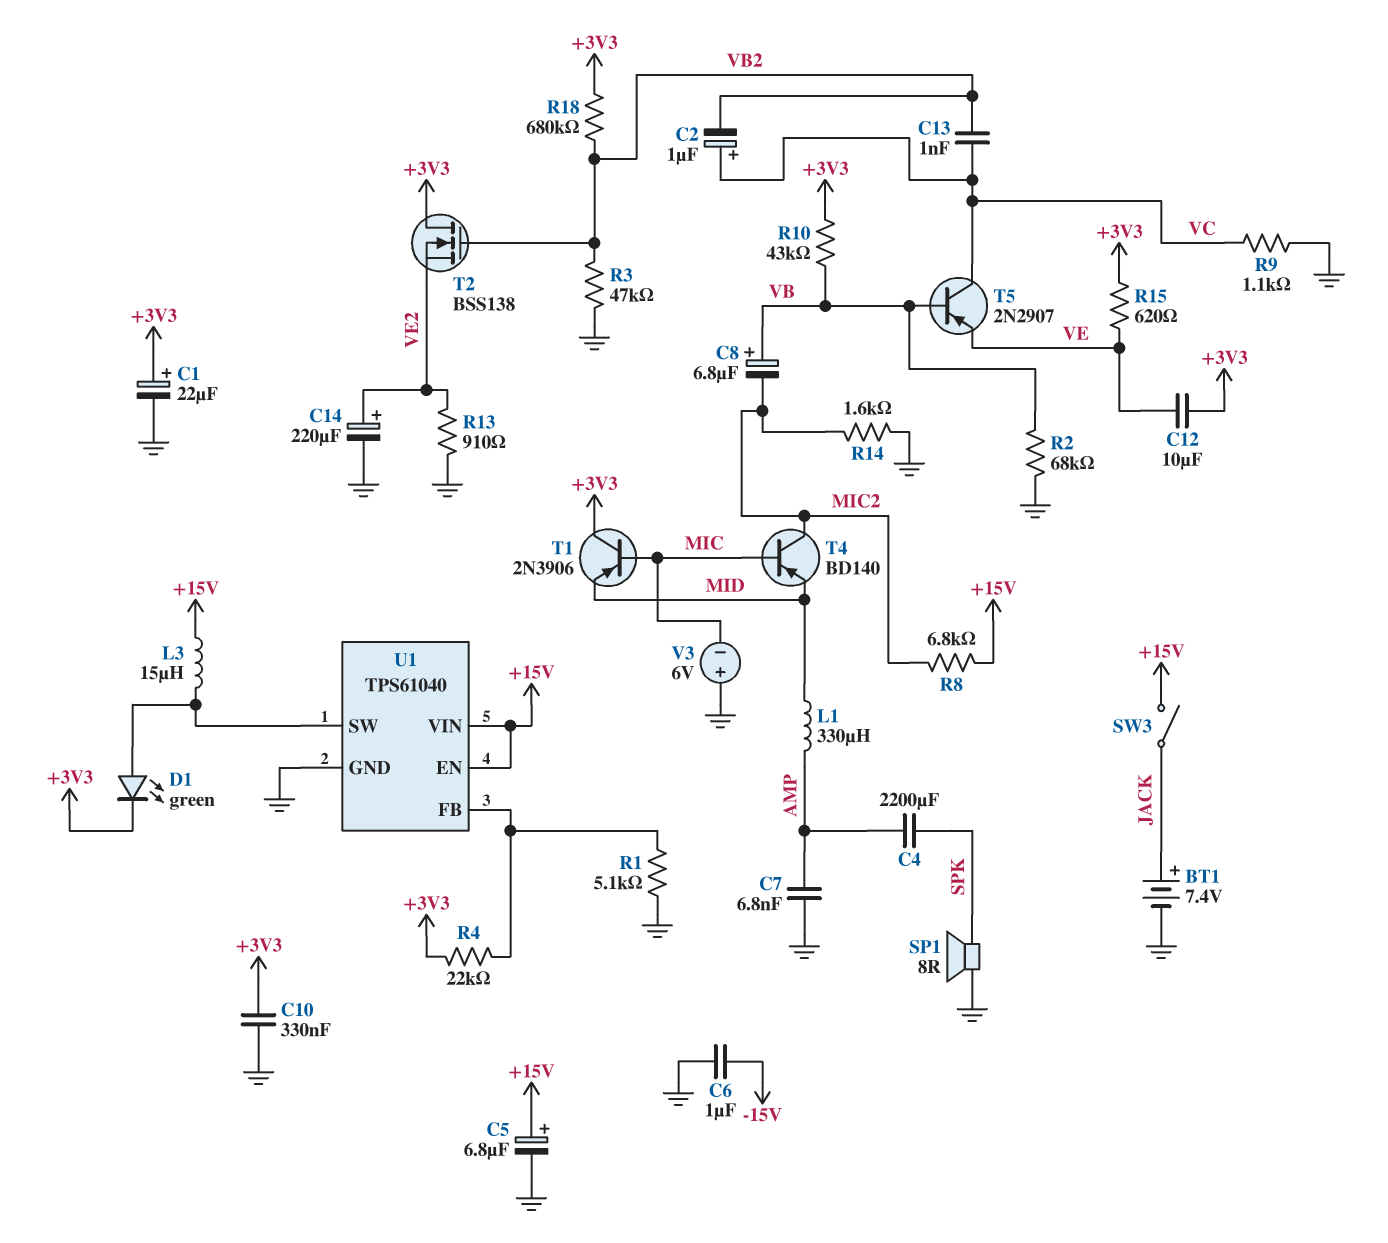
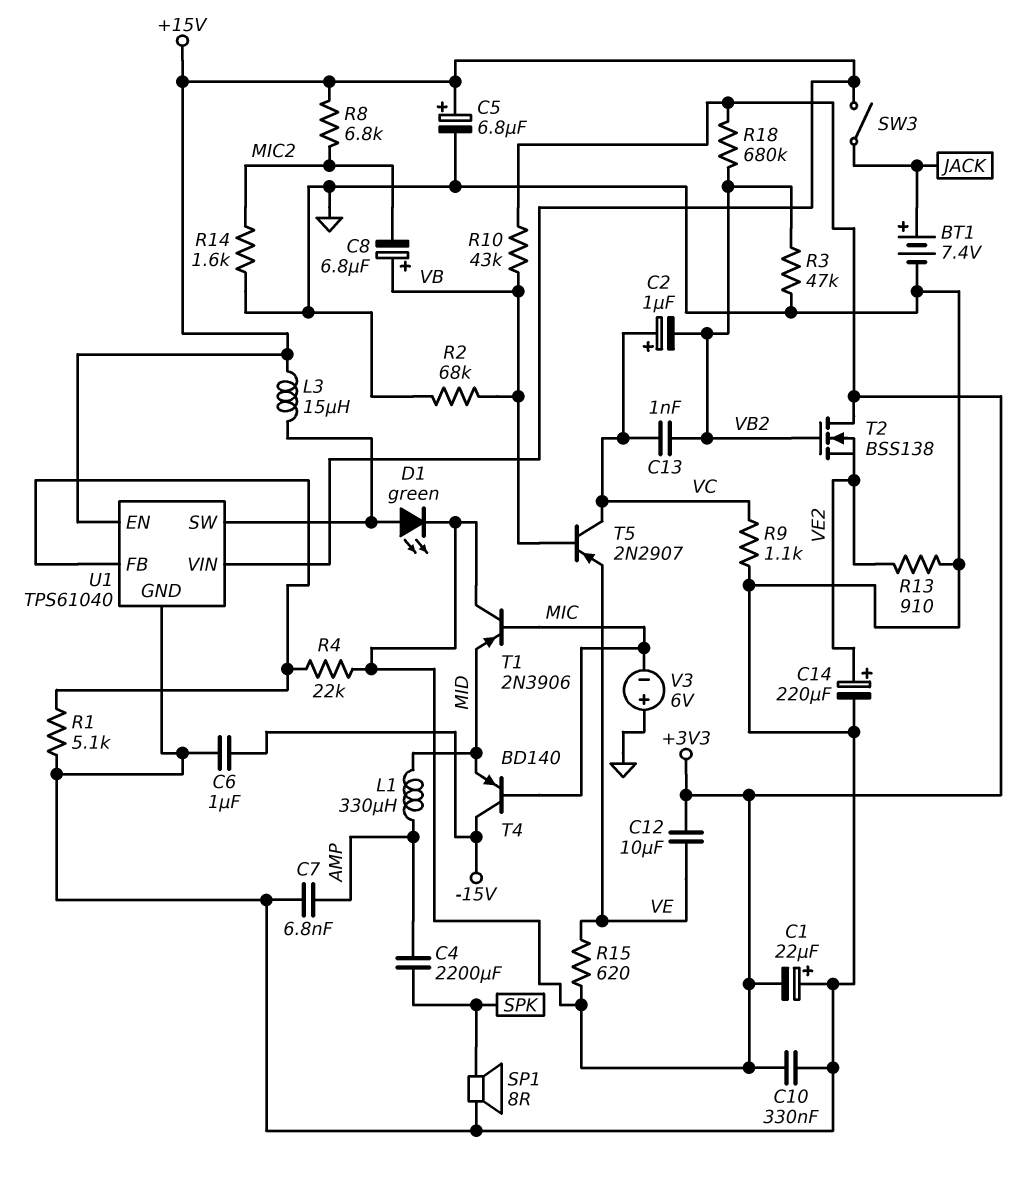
C1: 22uF (plus +3V3, minus GND) -> 22uF (plus GND, minus +3V3)
T4: PNP BD140 (B MIC, C MIC2, E MID) -> PNP BD140 (B MIC, C -15V, E MID)

